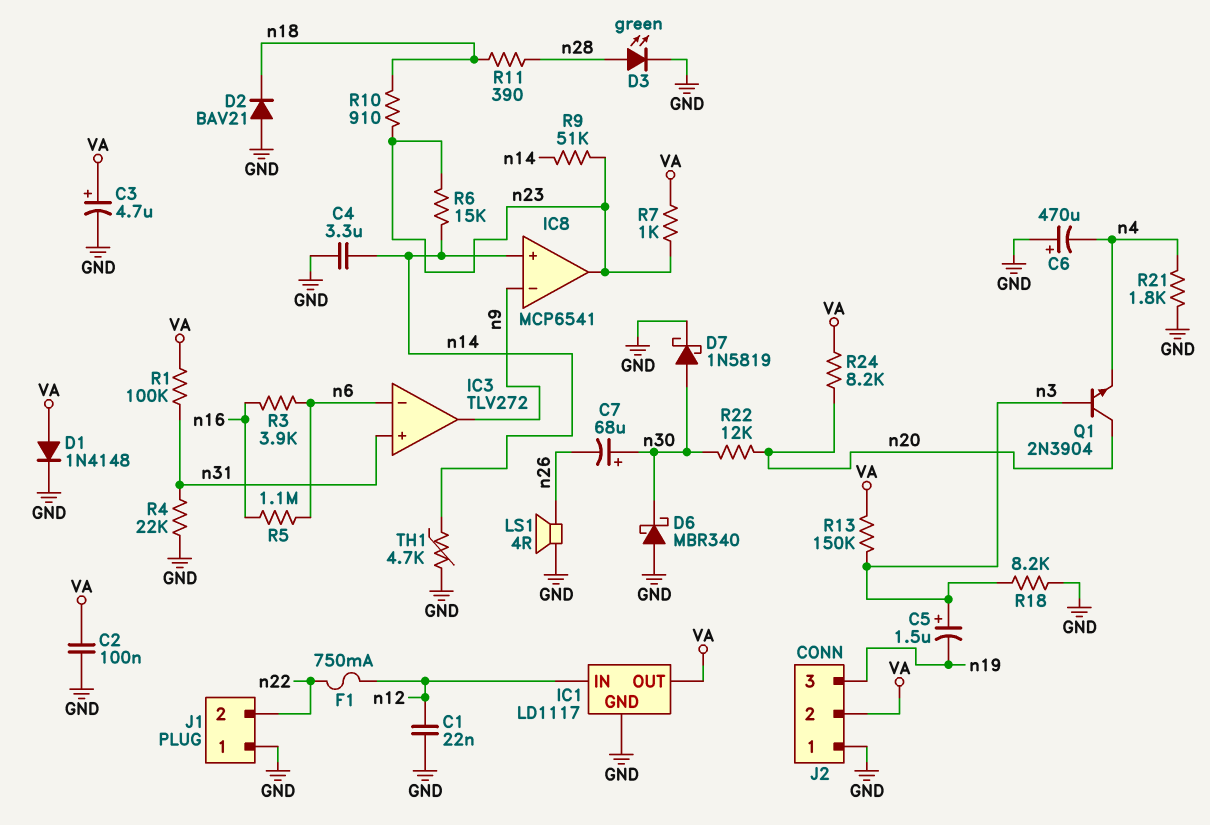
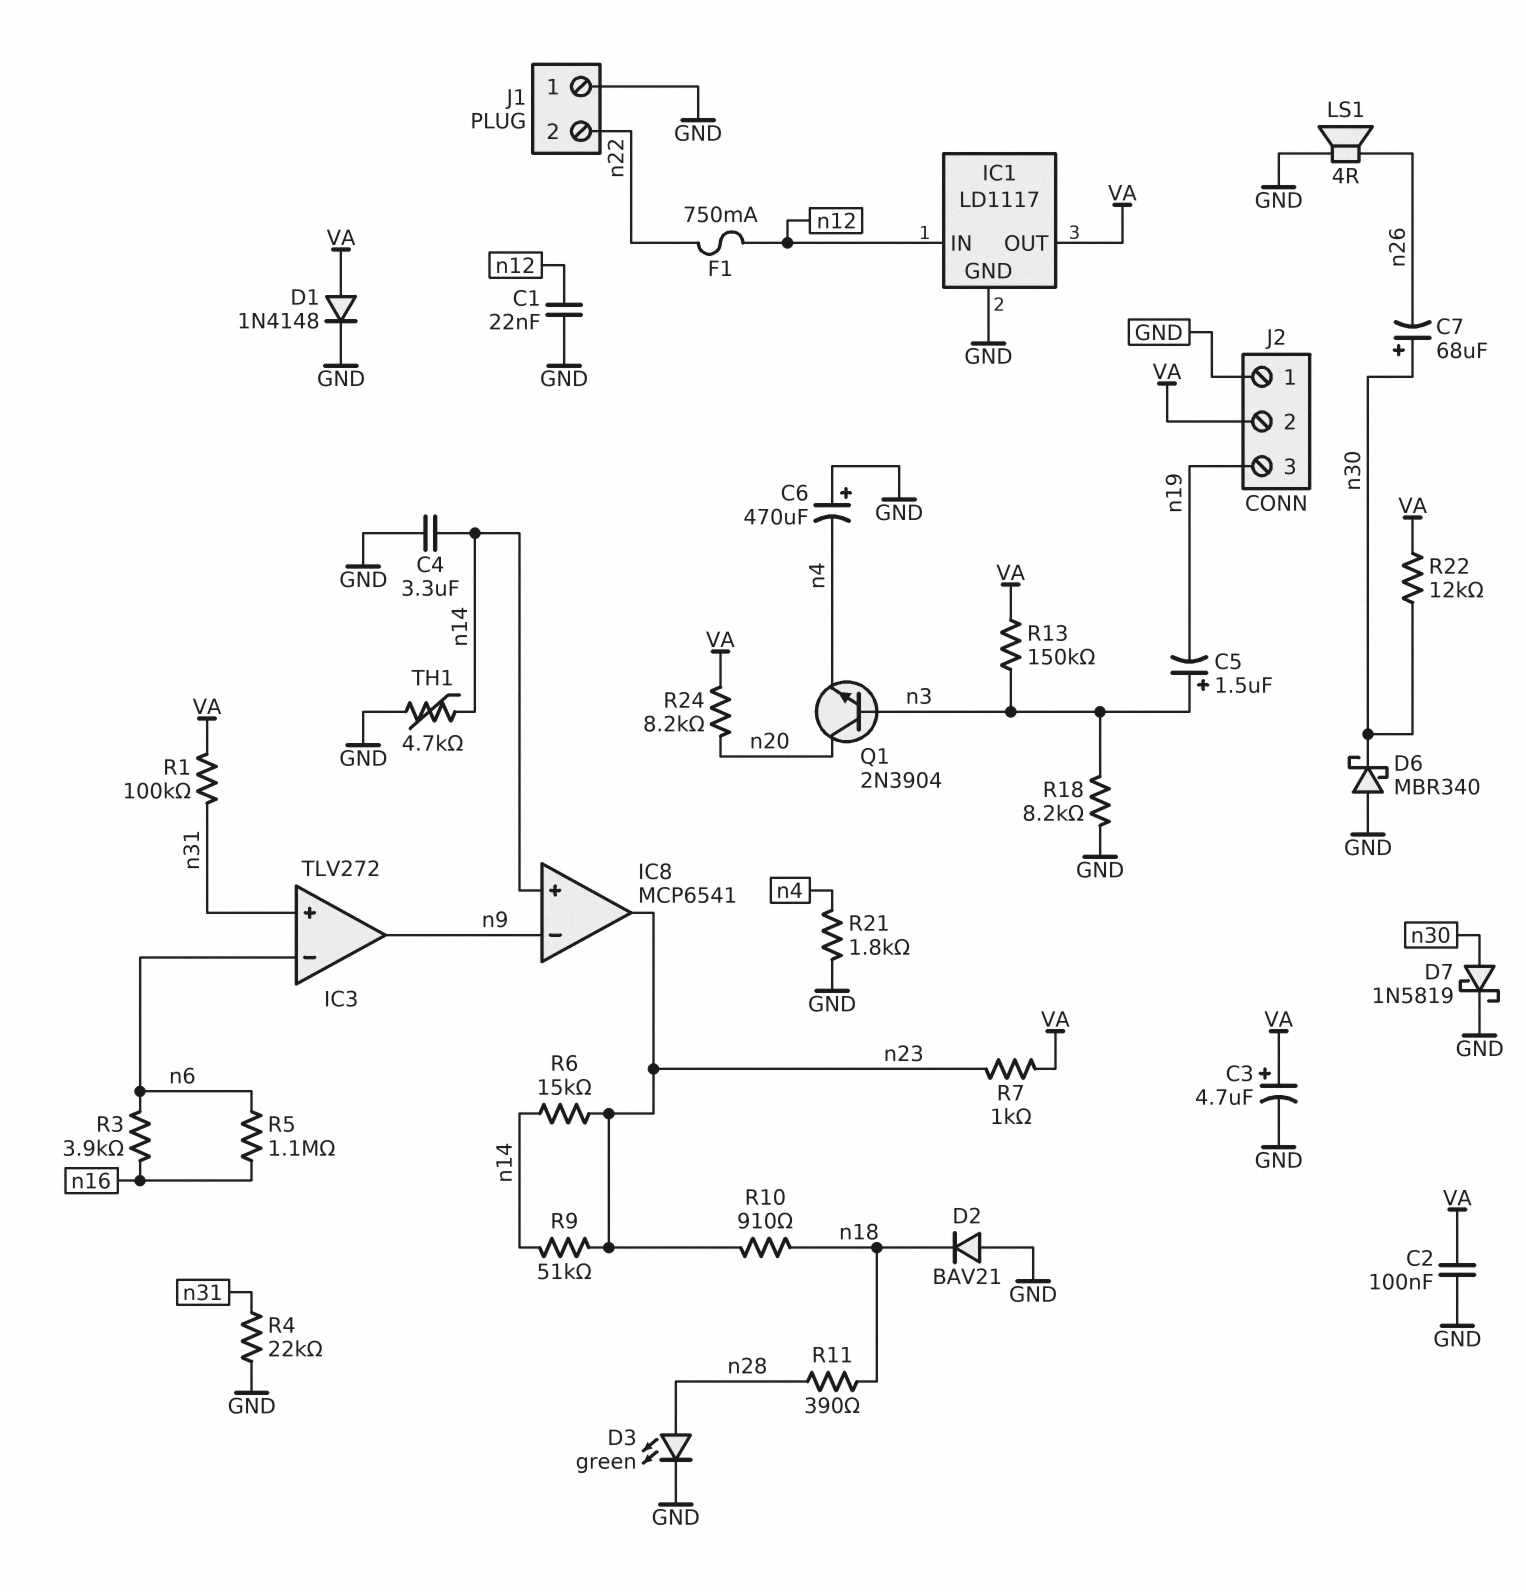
R22: 12k (n20, n30) -> 12k (VA, n30)

